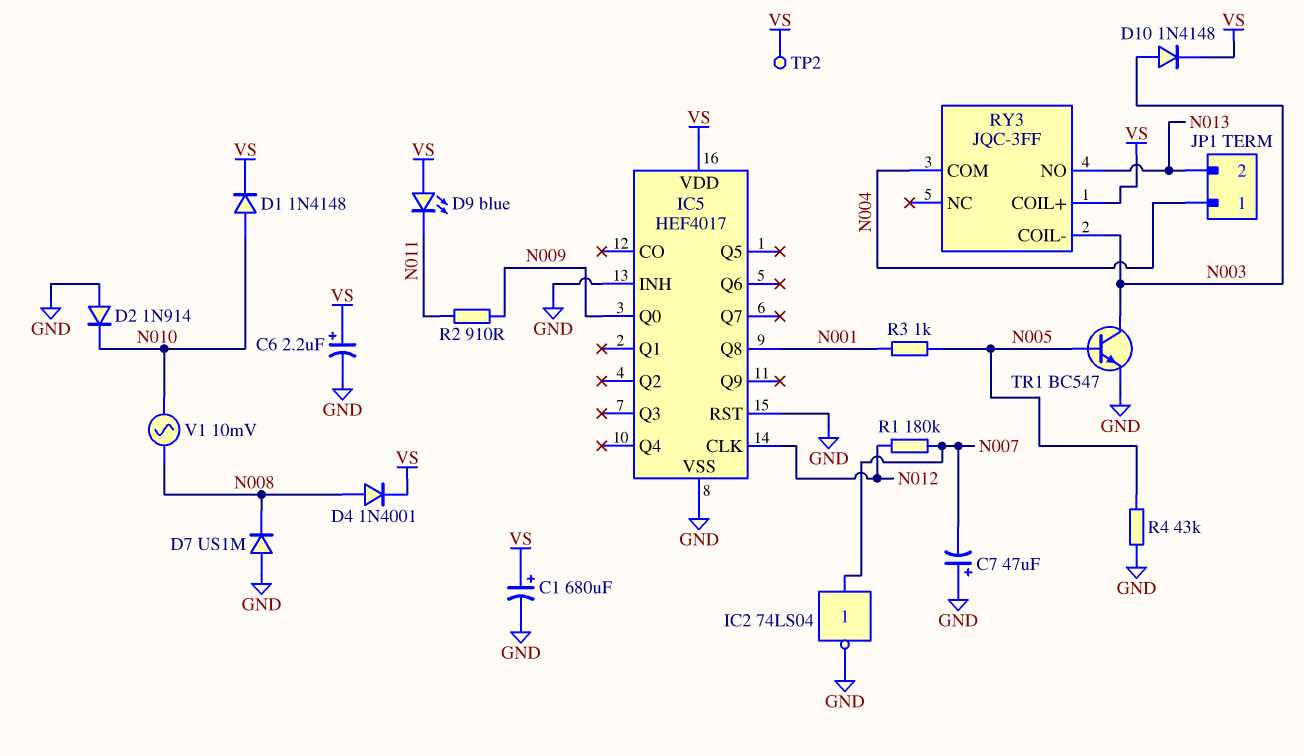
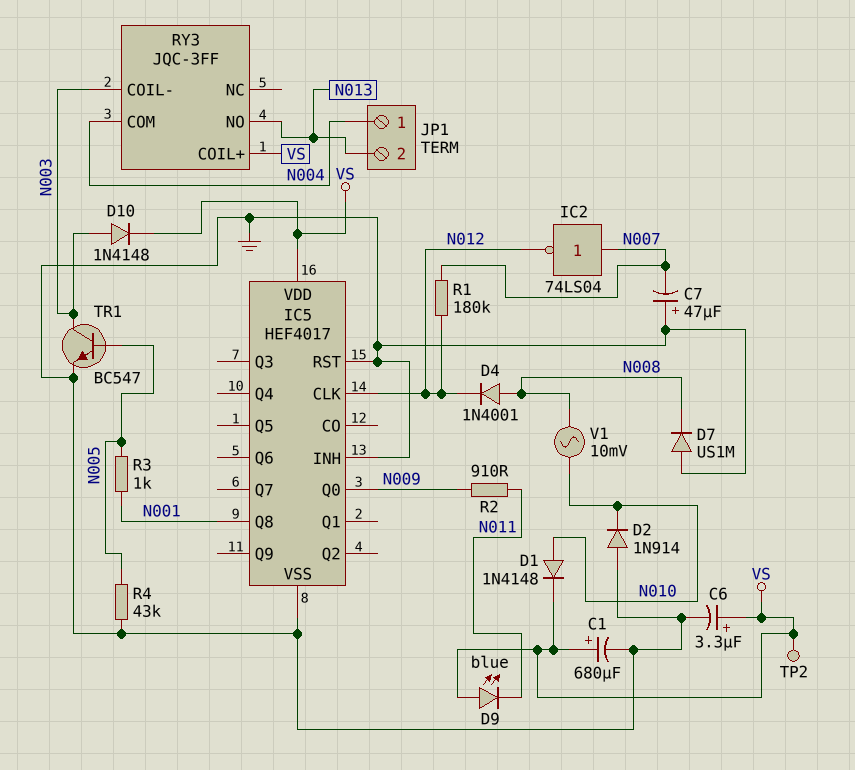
C6: 2.2uF (plus VS, minus GND) -> 3.3uF (plus VS, minus GND)
D4: diode 1N4001 (A N008, K VS) -> diode 1N4001 (A N008, K N012)
IC2: NOT 74LS04 (in N007, out GND) -> NOT 74LS04 (in N007, out N012)

